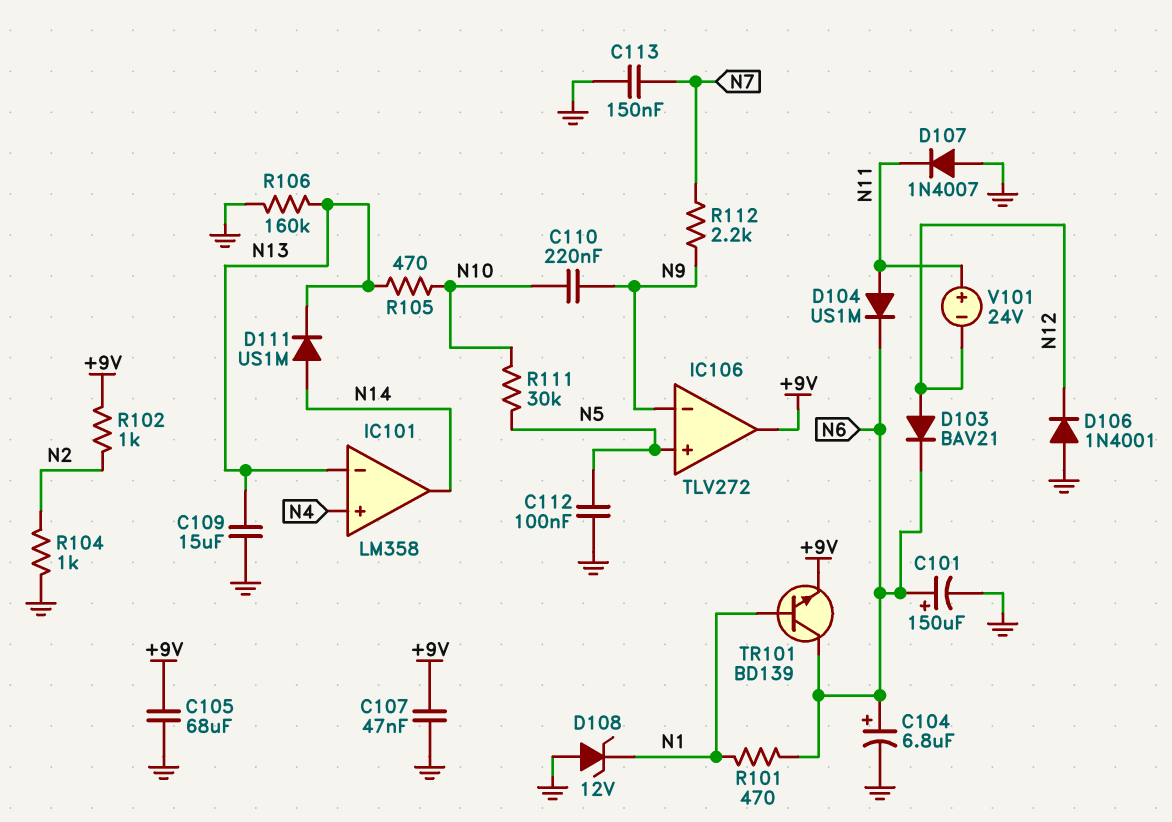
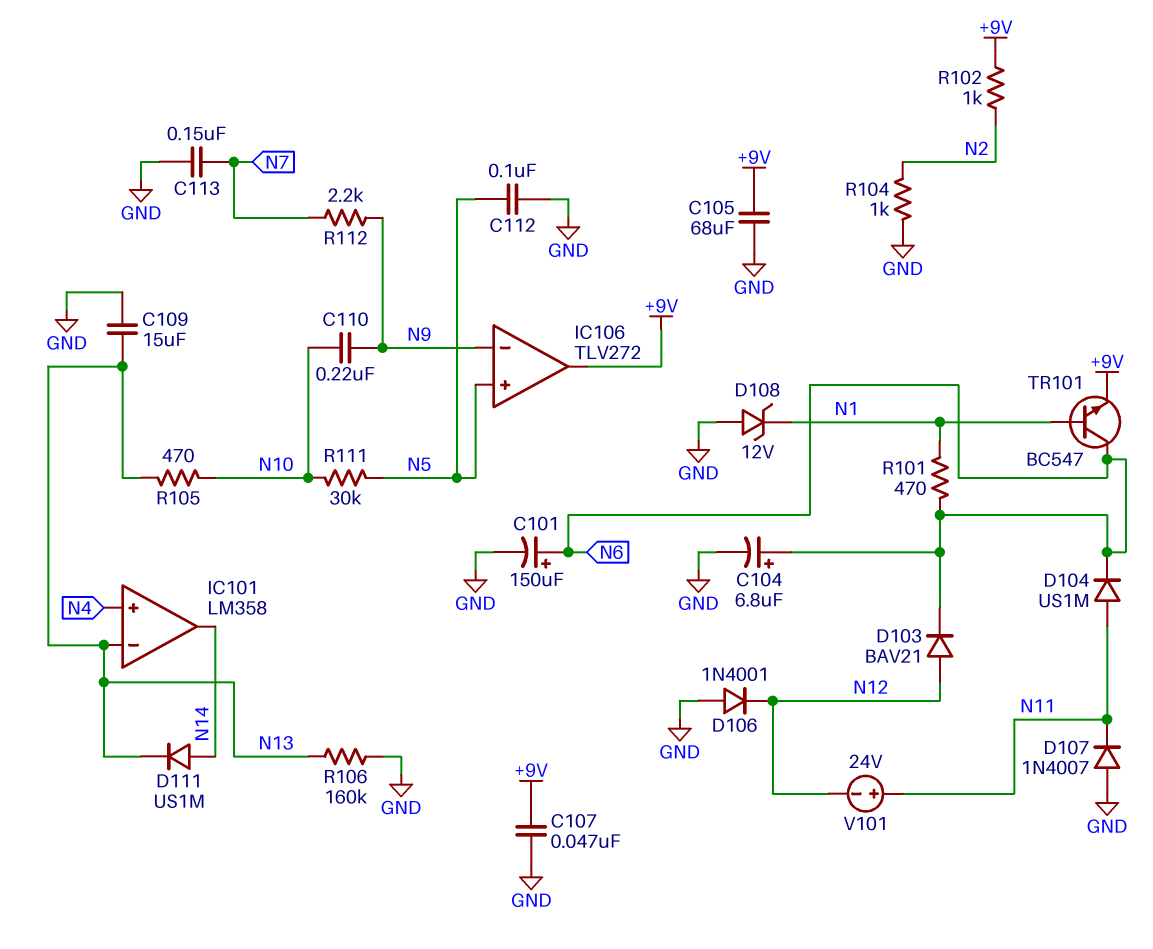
TR101: NPN BD139 (B N1, C N6, E +9V) -> NPN BC547 (B N1, C N6, E +9V)

